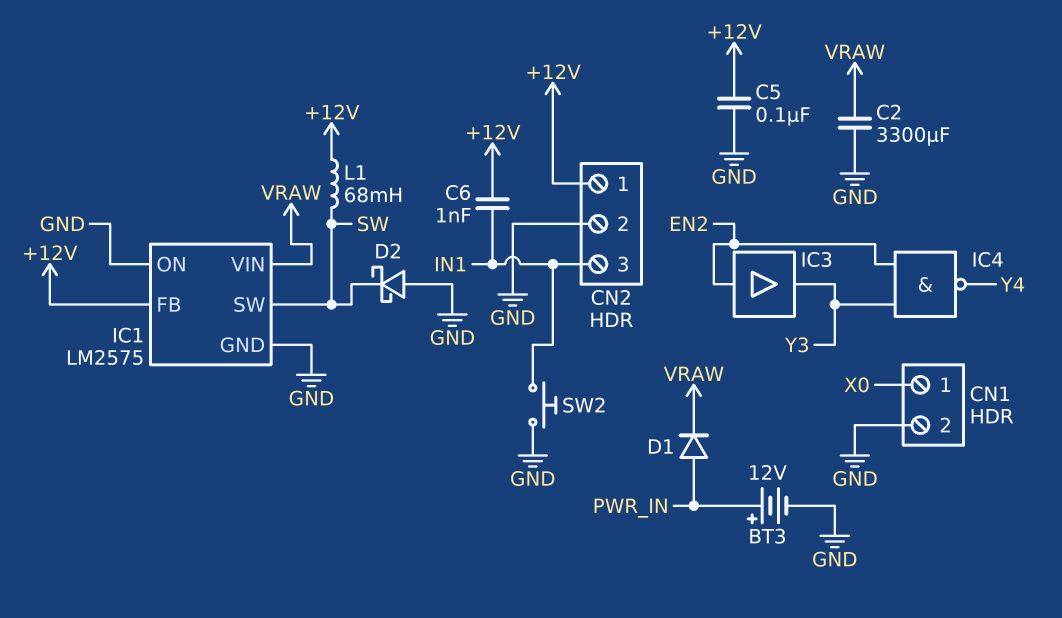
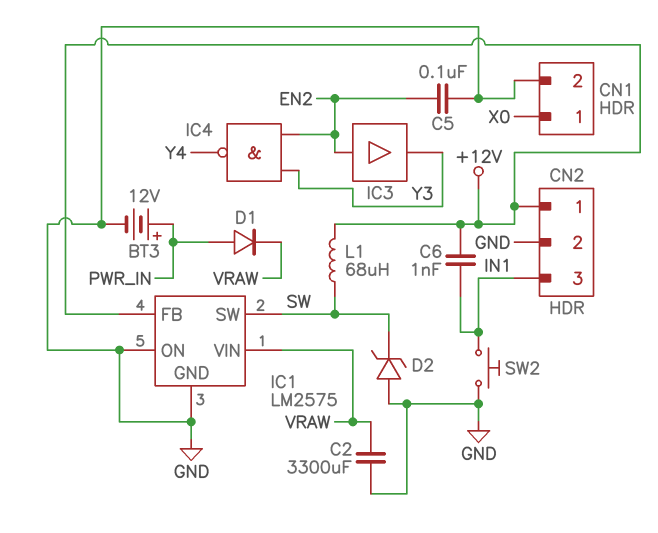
C5: 100nF (+12V, GND) -> 100nF (EN2, GND)
D2: schottky (A GND, K SW) -> zener (A GND, K SW)
L1: 68mH (+12V, SW) -> 68uH (+12V, SW)

